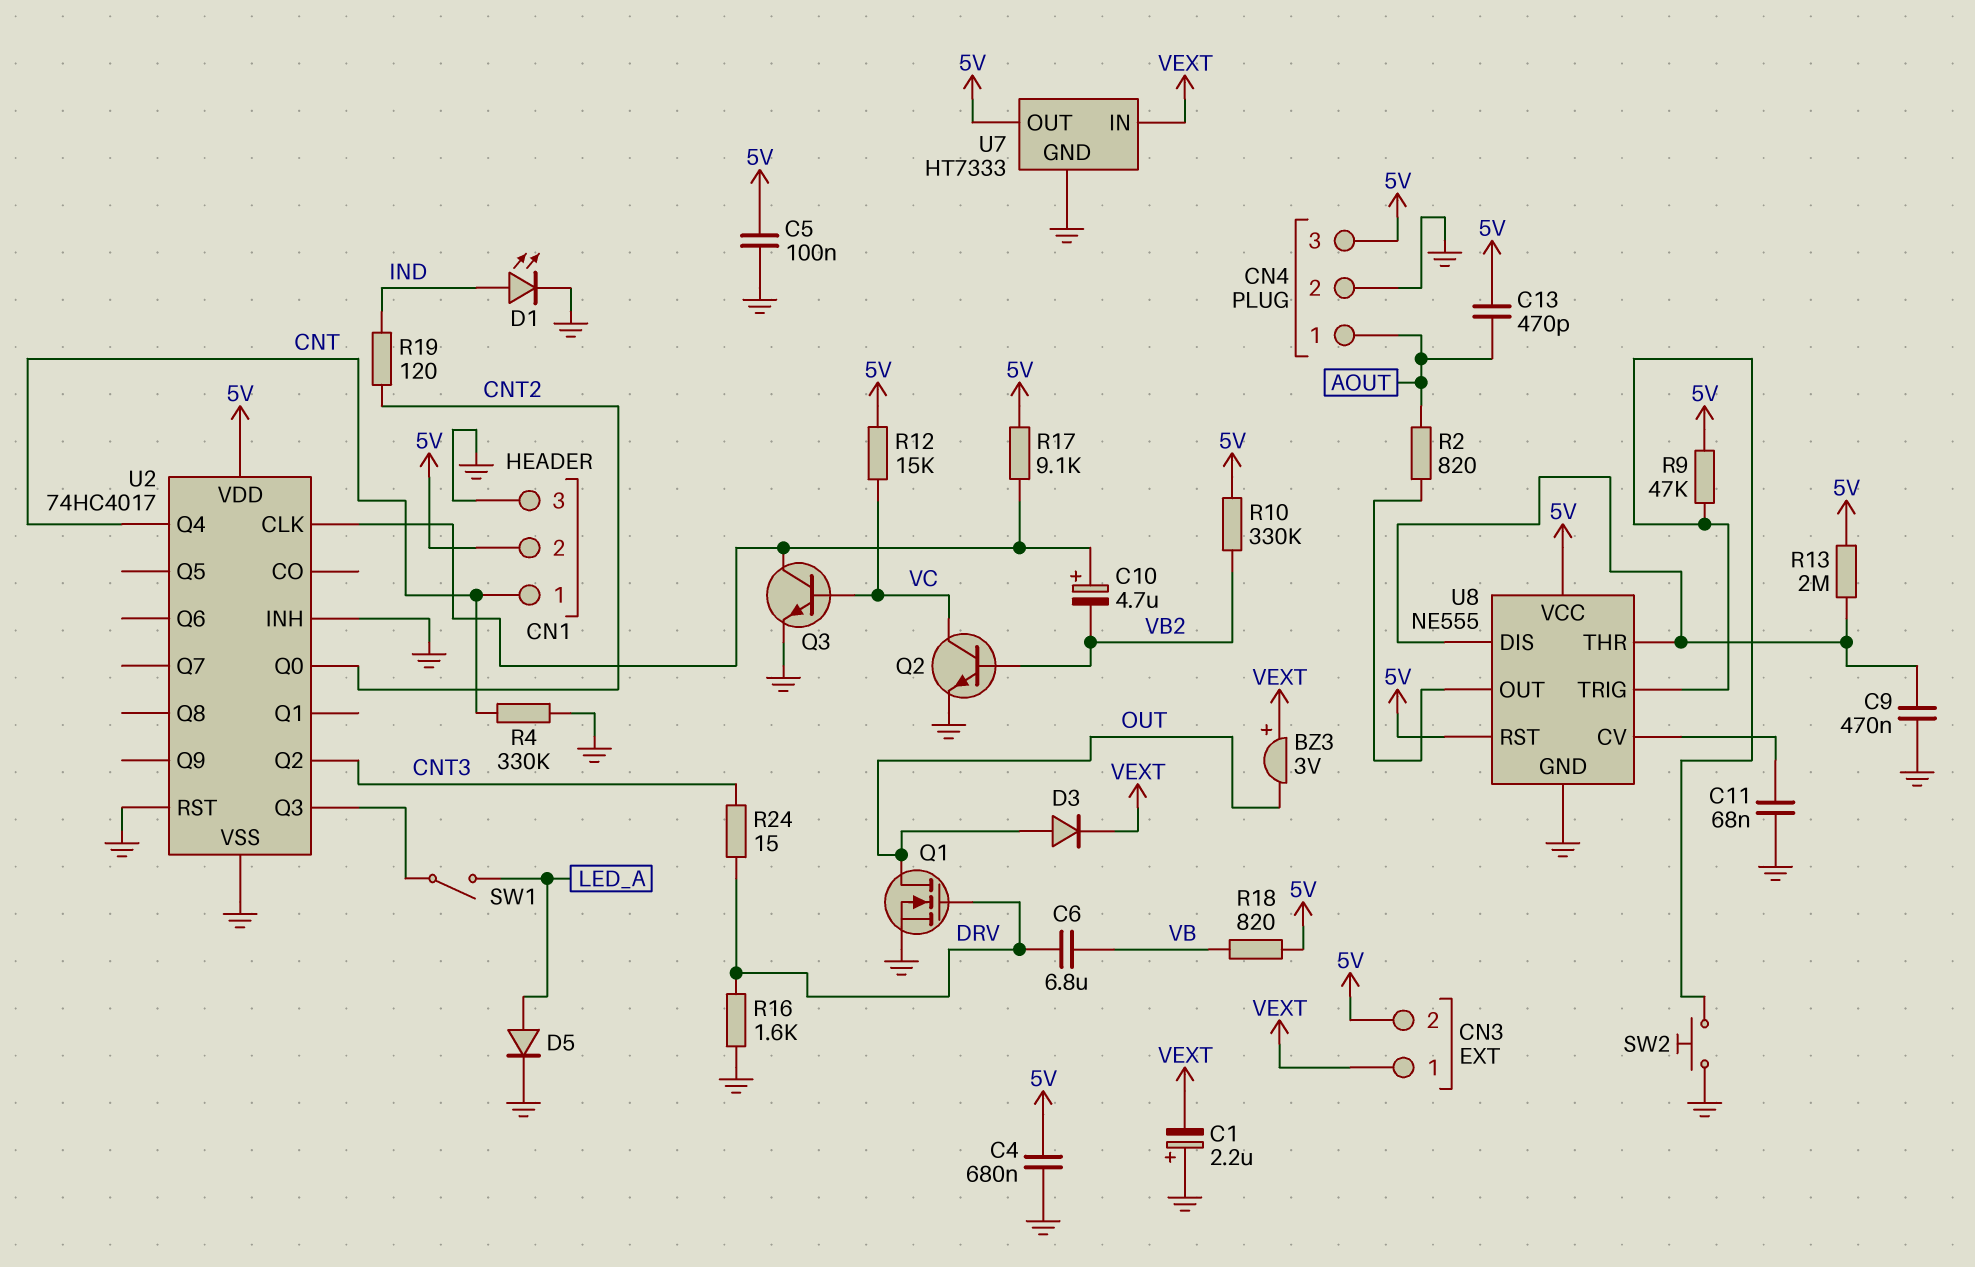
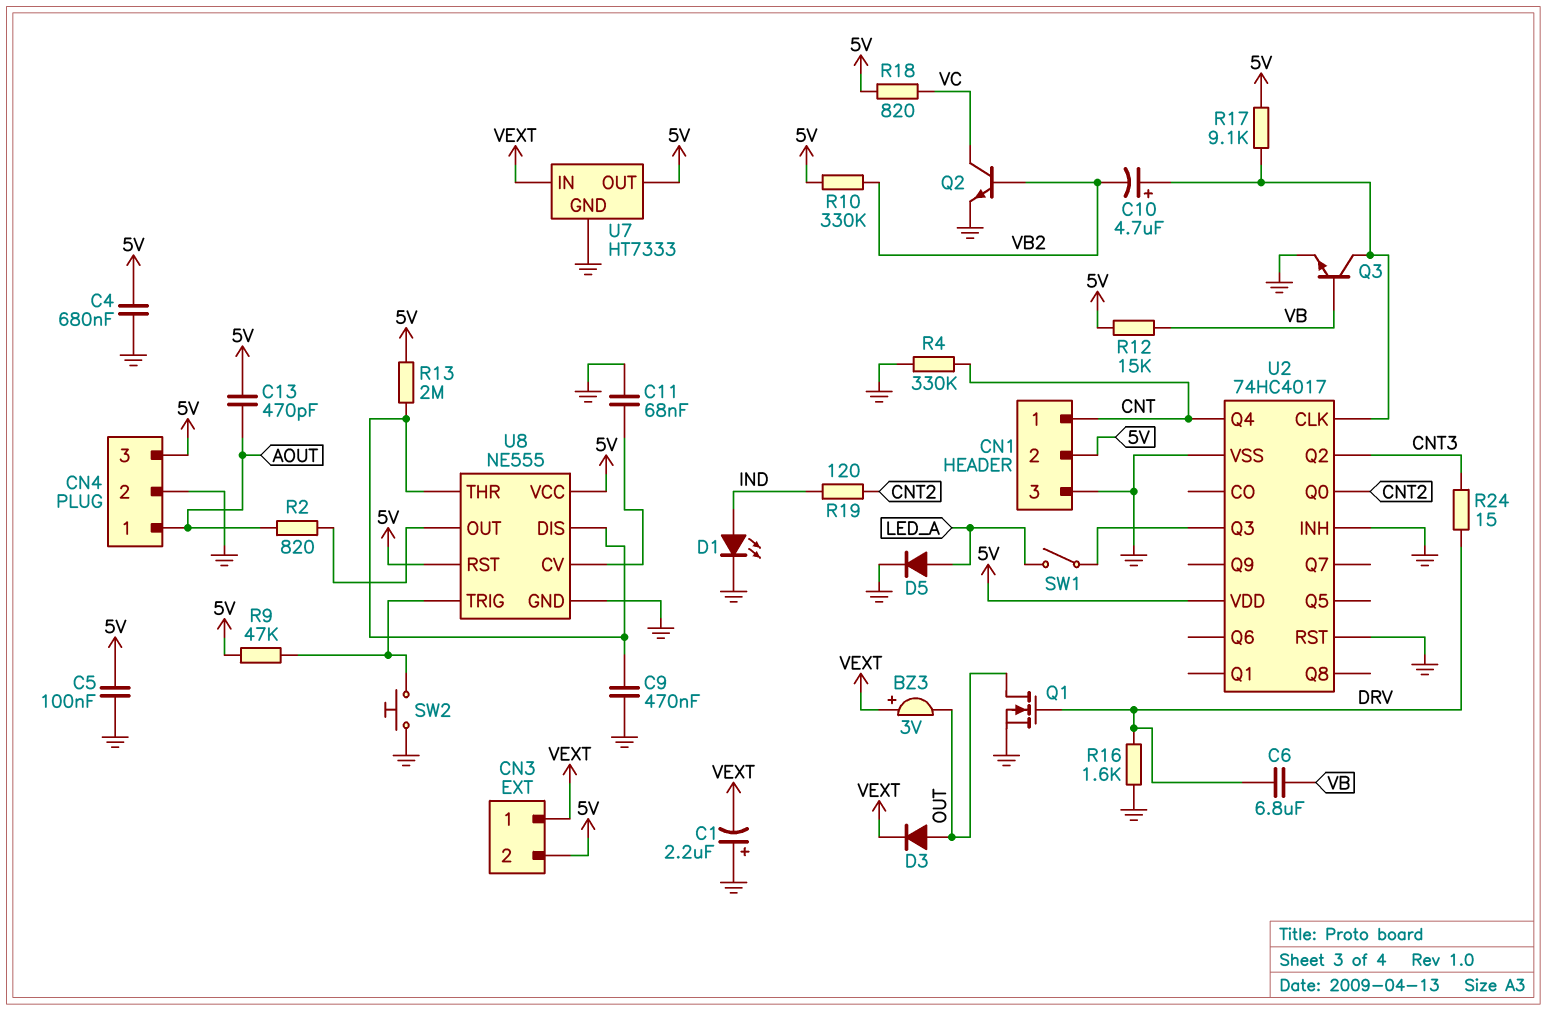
Q3: NPN (B VC, C U2/CLK, E GND) -> NPN (B VB, C U2/CLK, E GND)
R12: 15k (5V, VC) -> 15k (5V, VB)
R18: 820 (5V, VB) -> 820 (5V, VC)

